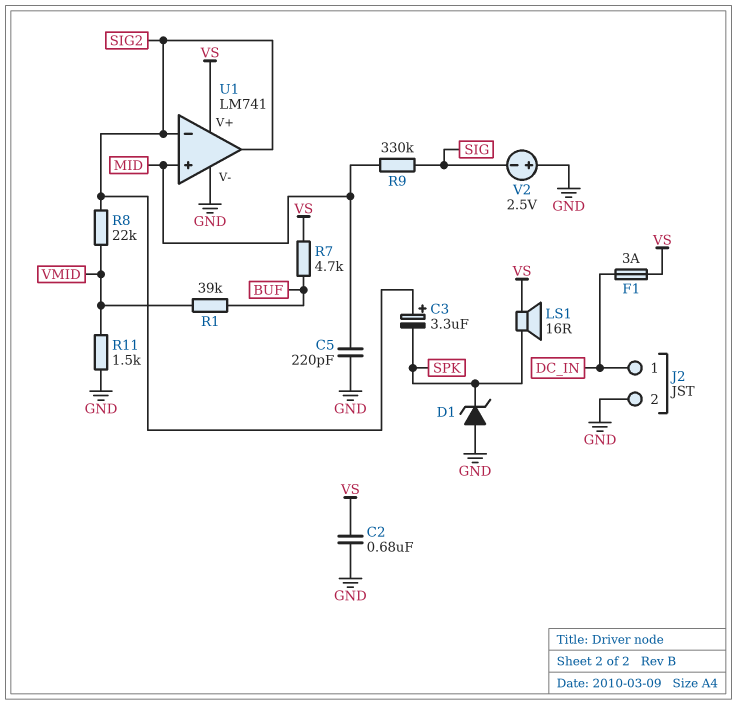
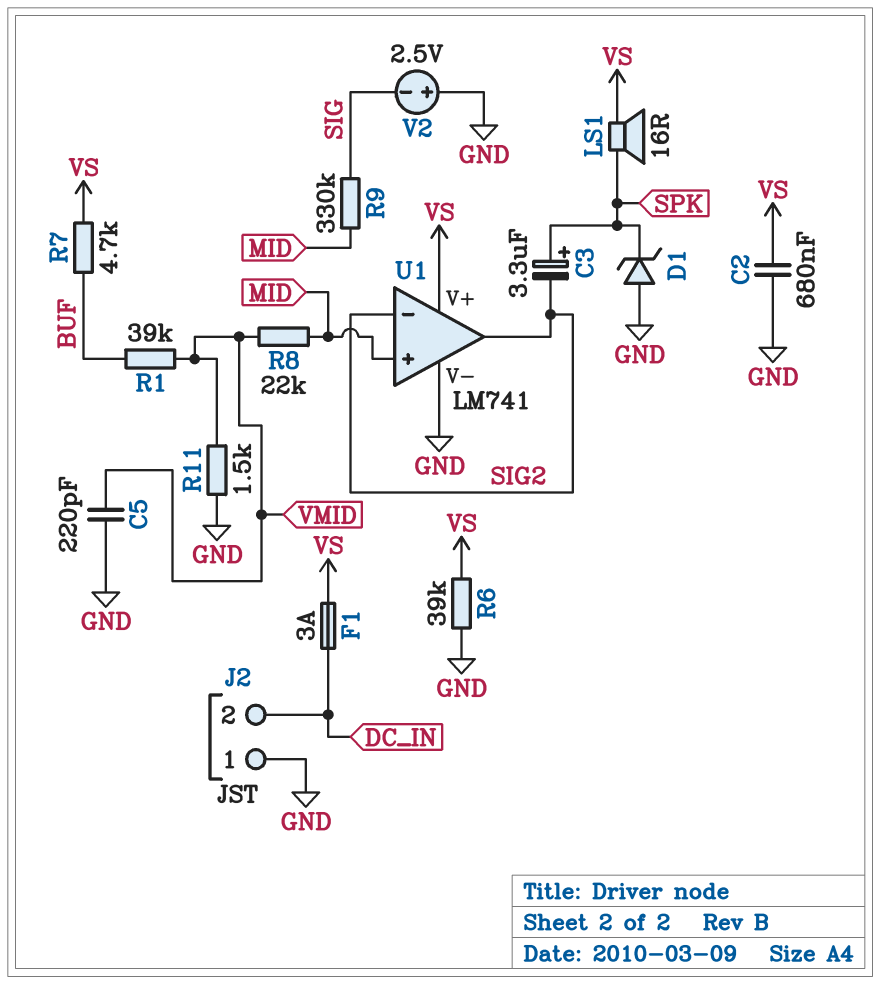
C3: 3.3uF (plus SIG2, minus SPK) -> 3.3uF (plus SPK, minus SIG2)
C5: 220pF (GND, MID) -> 220pF (GND, VMID)
J2 pin 1: DC_IN -> GND
J2 pin 2: GND -> DC_IN
R6: none -> 39k (GND, VS)
R8: 22k (SIG2, VMID) -> 22k (MID, VMID)

